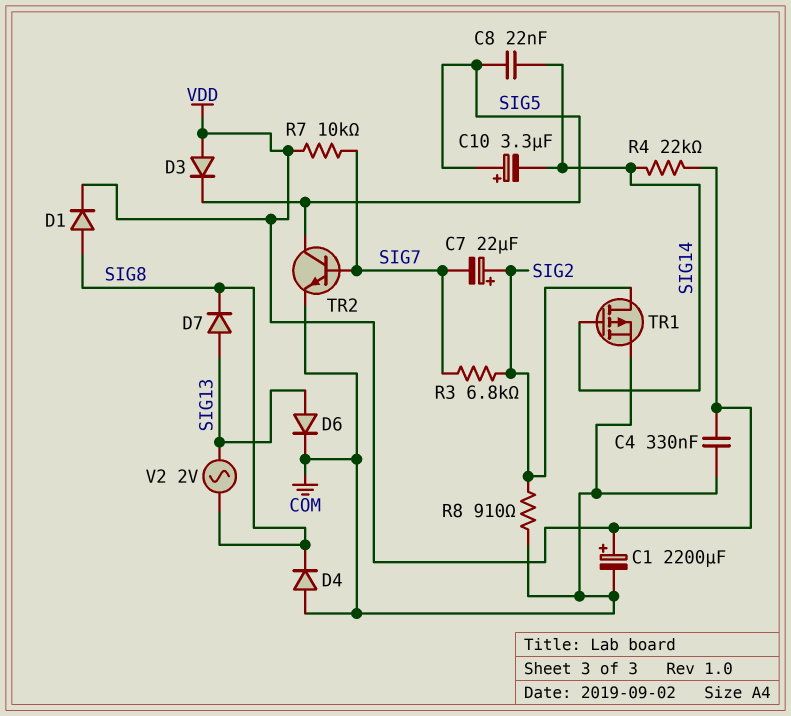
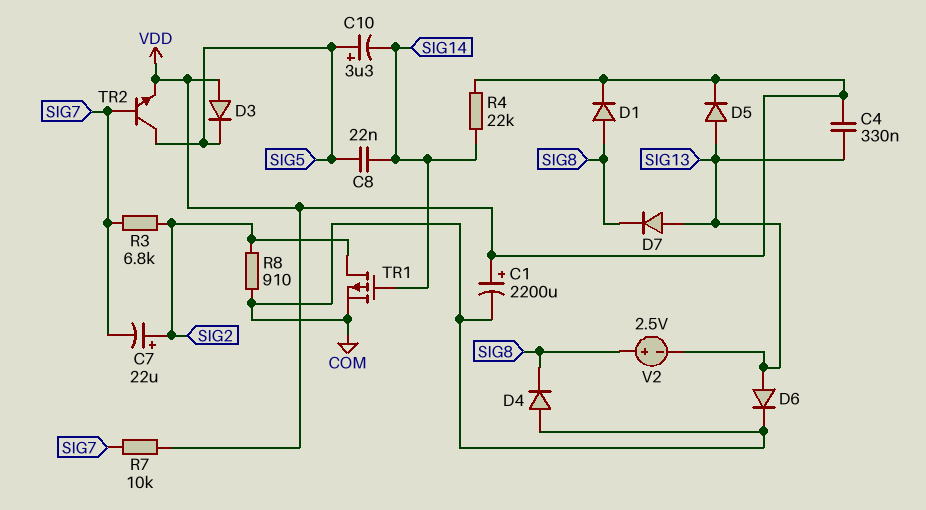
C4: 330nF (COM, VDD) -> 330nF (SIG13, VDD)
D5: none -> diode (A SIG13, K VDD)
TR2: NPN (B SIG7, C SIG5, E COM) -> NPN (B SIG7, C SIG5, E VDD)
V2: AC 2V (SIG8, SIG13) -> 2.5V (plus SIG8, minus SIG13)

